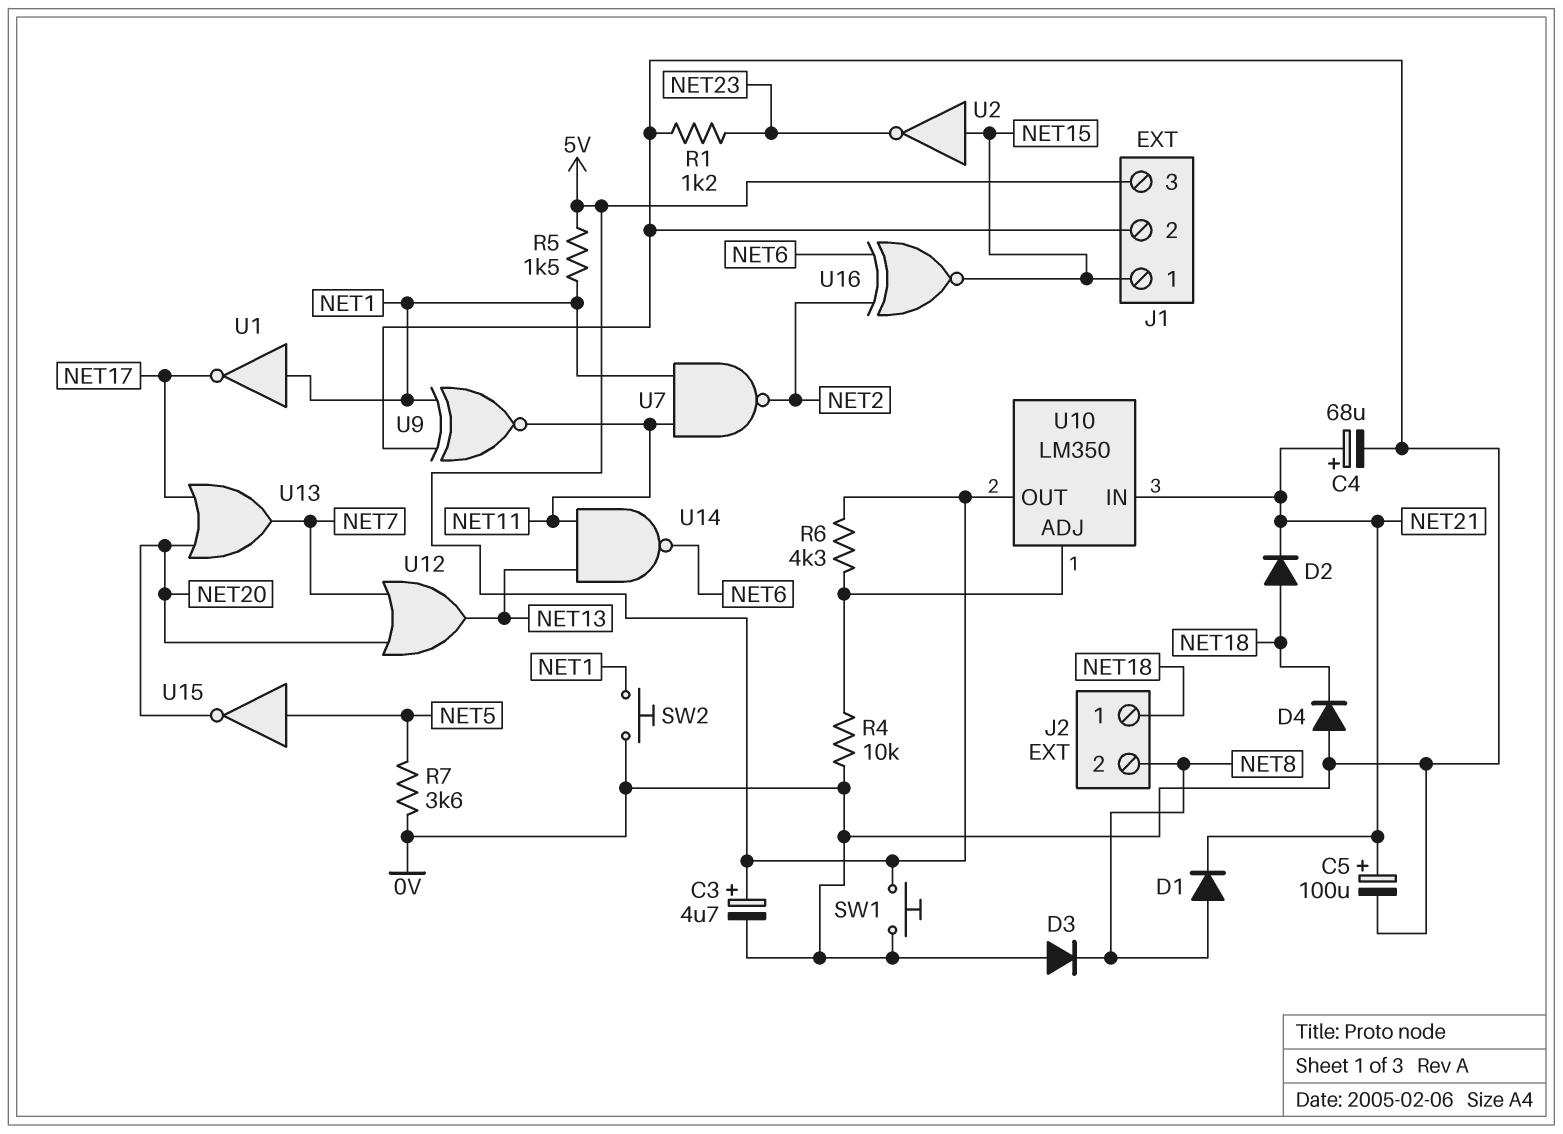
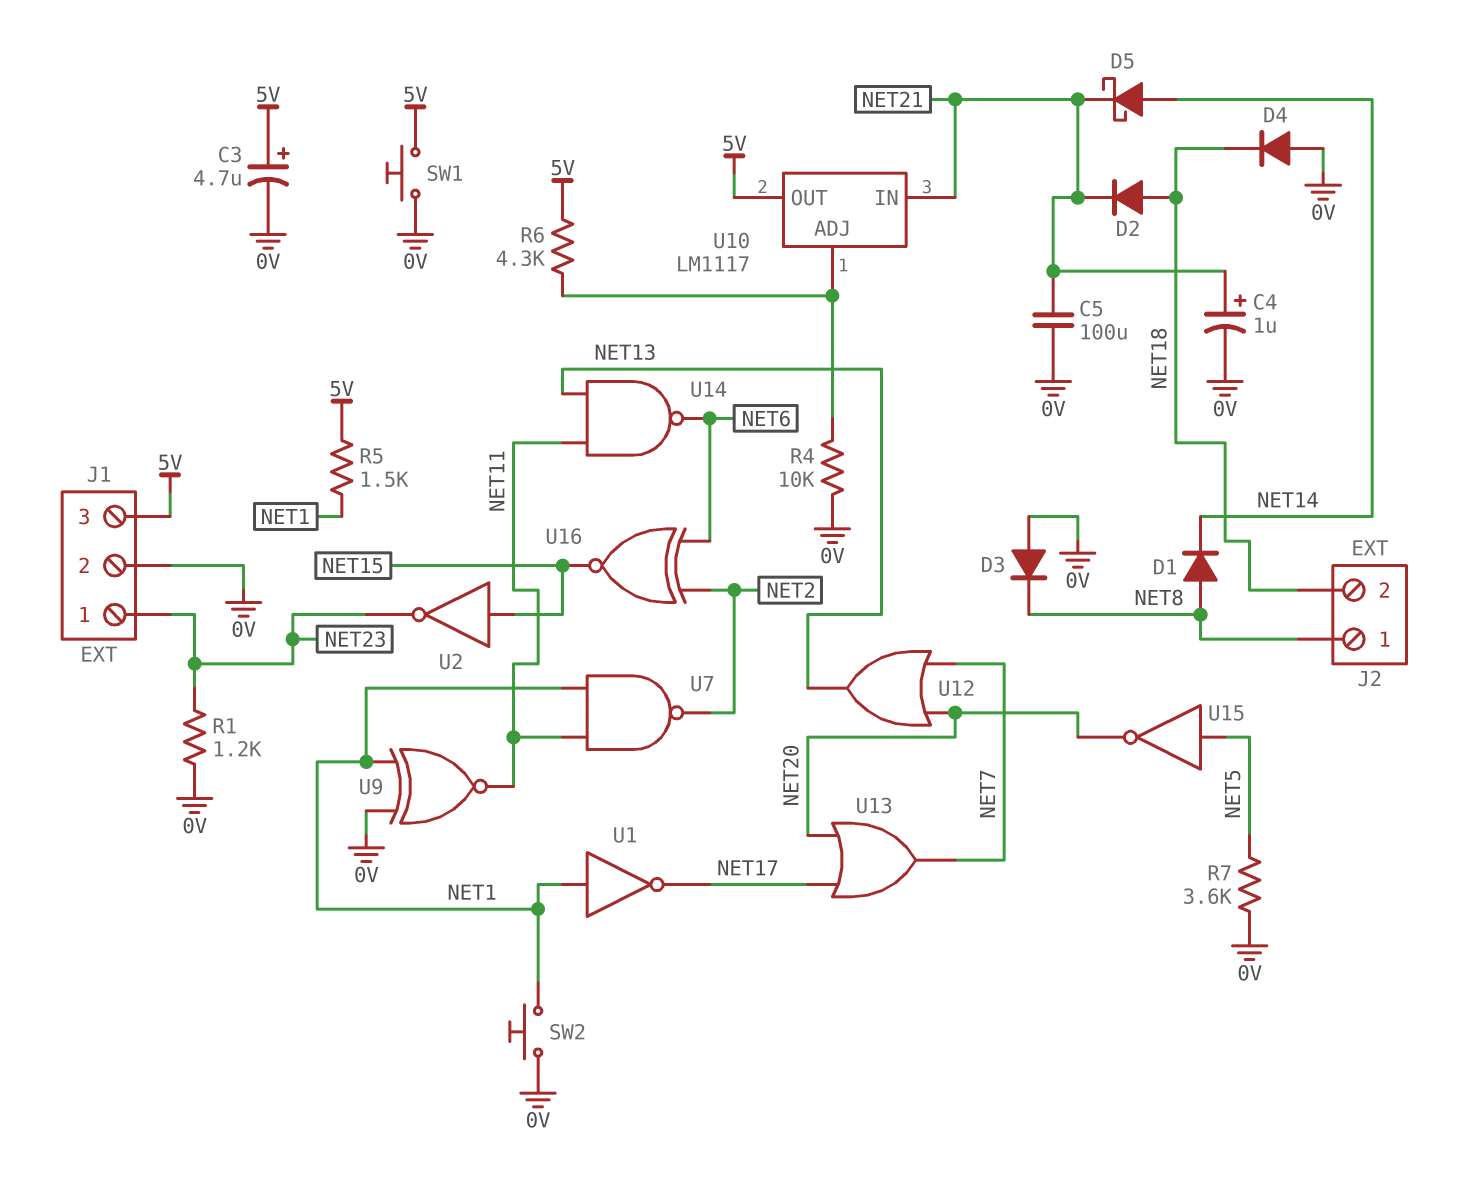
C4: 68uF (plus NET21, minus 0V) -> 1uF (plus NET21, minus 0V)
C5: 100uF (plus NET21, minus 0V) -> 100uF (0V, NET21)
D1: diode (A NET8, K NET21) -> diode (A NET8, K NET14)
D5: none -> schottky (A NET14, K NET21)
J1 pin 1: NET15 -> NET23
J2 pin 1: NET18 -> NET8
J2 pin 2: NET8 -> NET18
U10: LM350 -> LM1117

